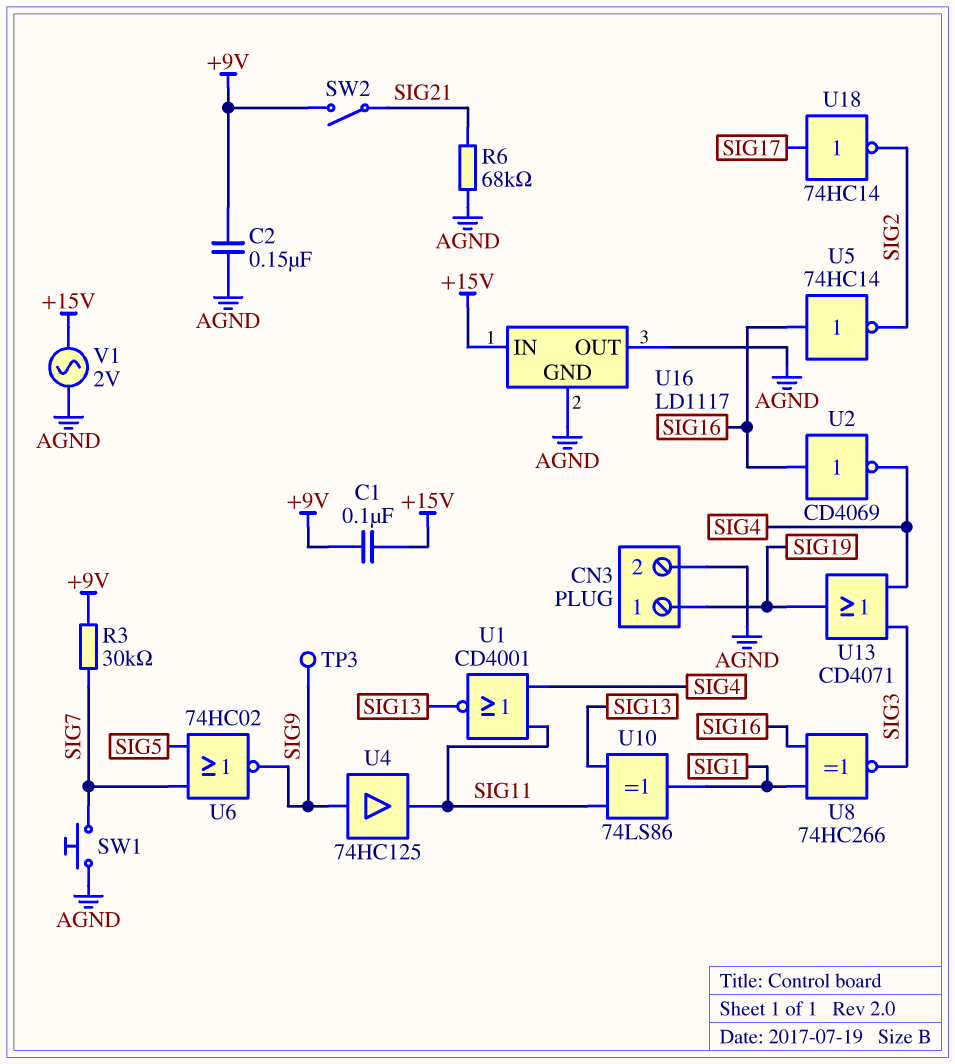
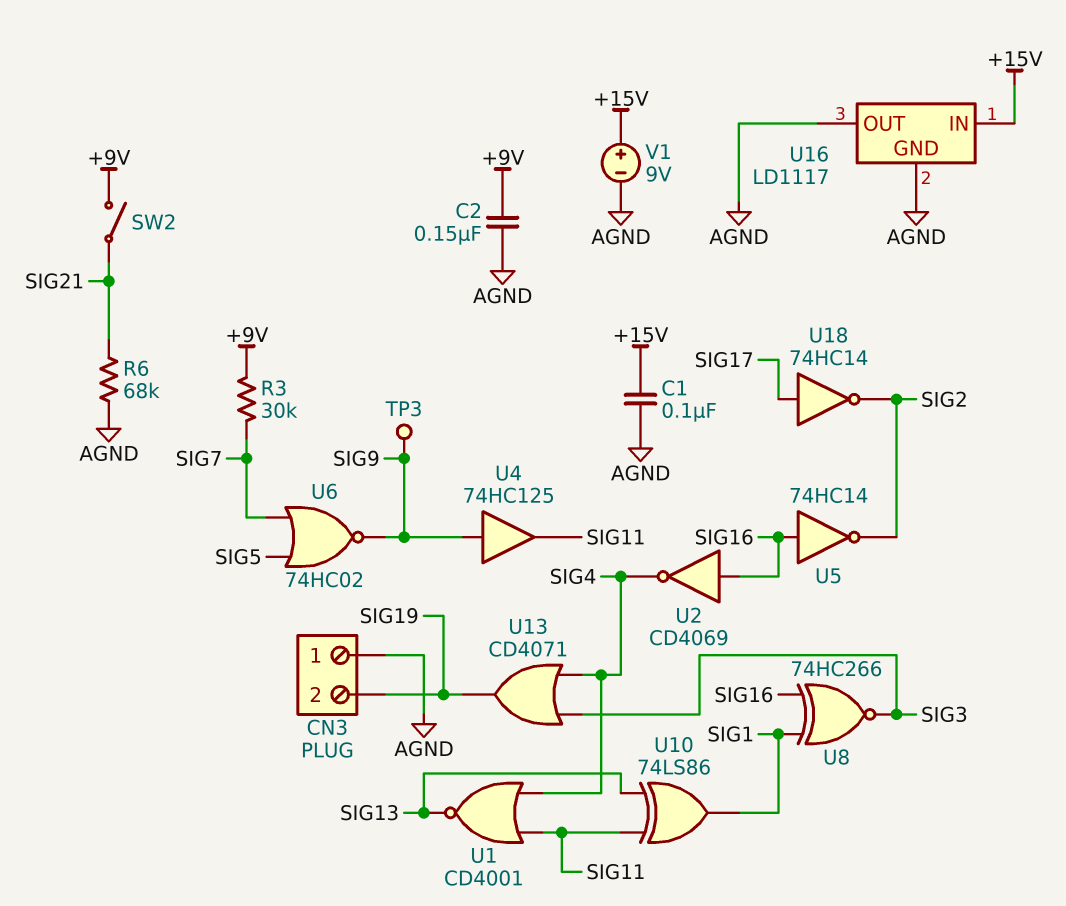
C1: 100nF (+9V, +15V) -> 100nF (+15V, AGND)
CN3 pin 1: SIG19 -> AGND
CN3 pin 2: AGND -> SIG19
SW1: button (AGND, SIG7) -> none
V1: AC 2V (+15V, AGND) -> 9V (plus +15V, minus AGND)

